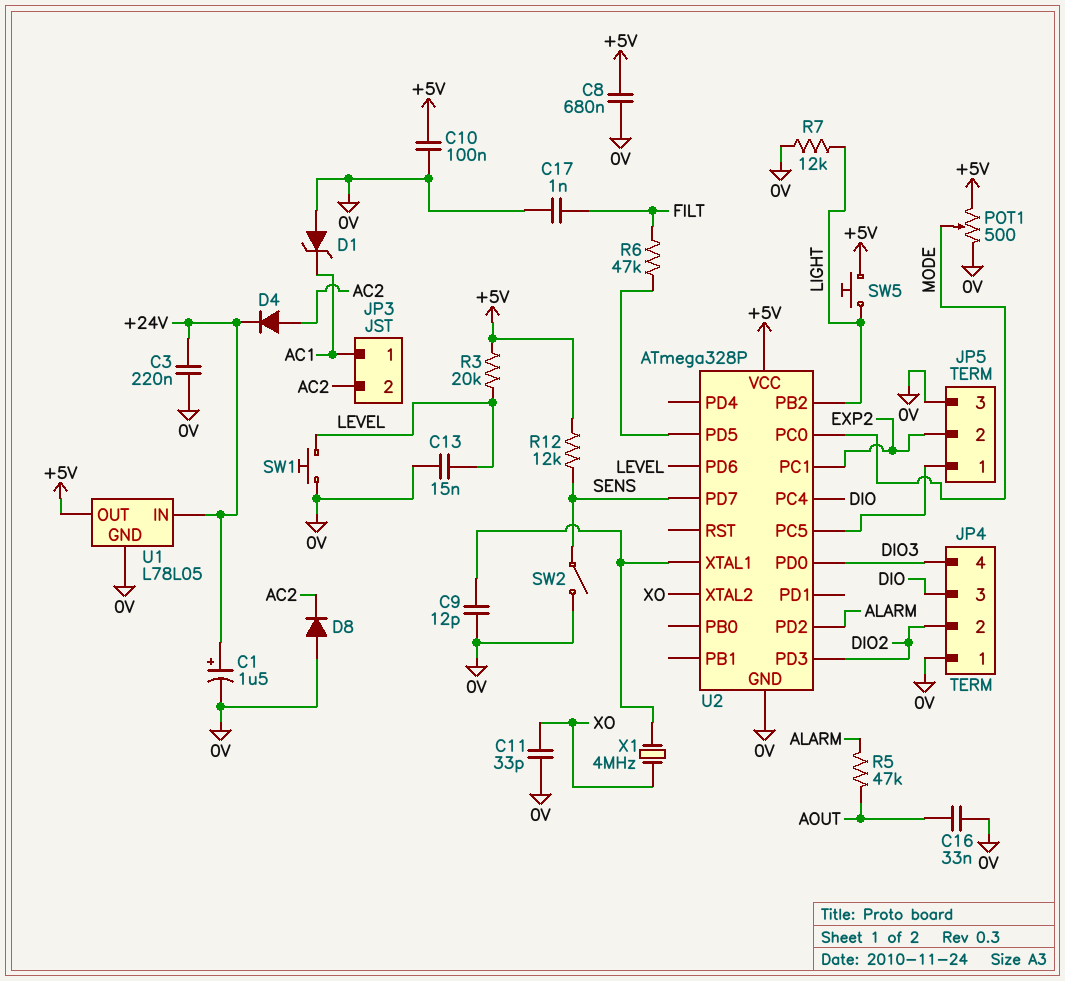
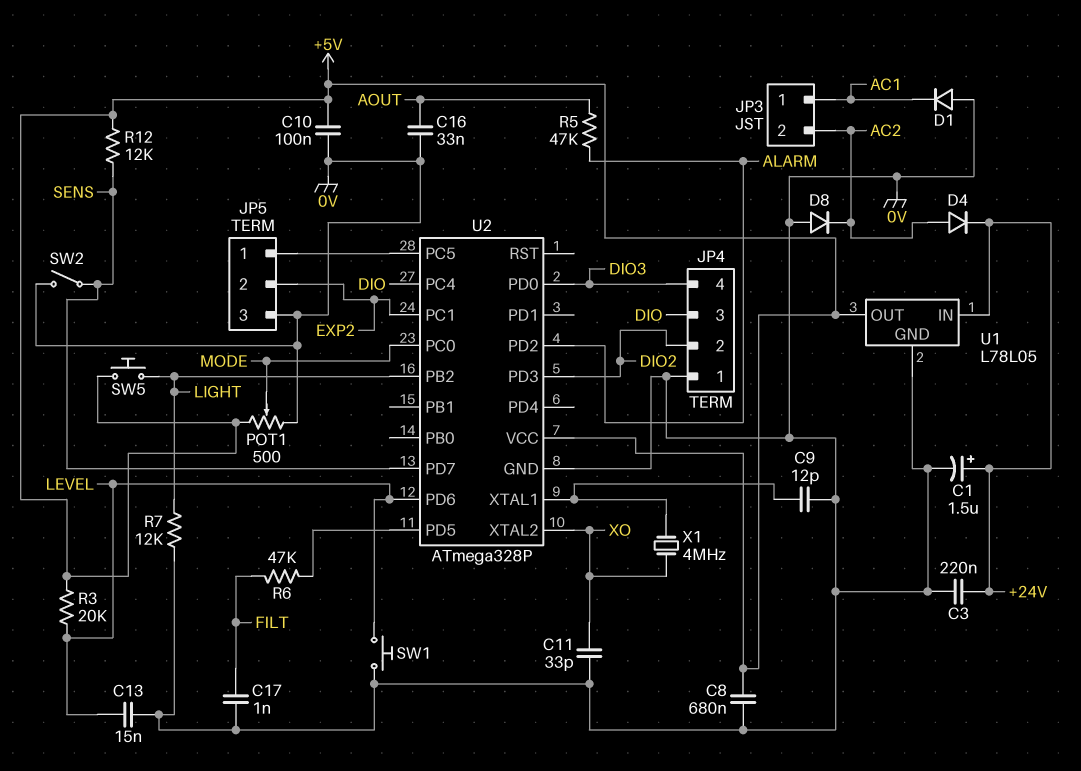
D1: zener (A 0V, K AC1) -> diode (A 0V, K AC1)

